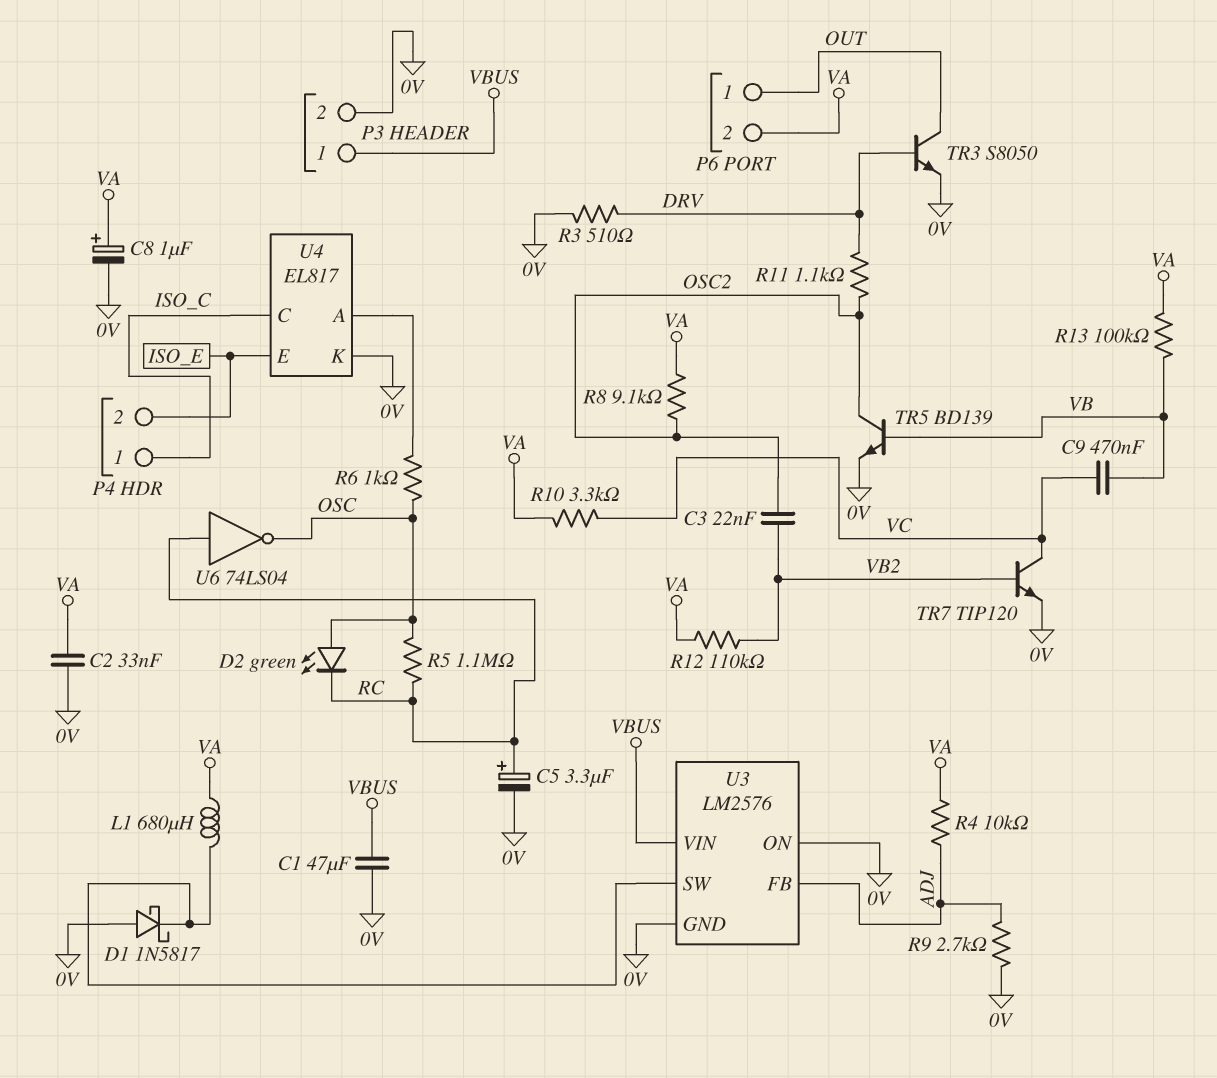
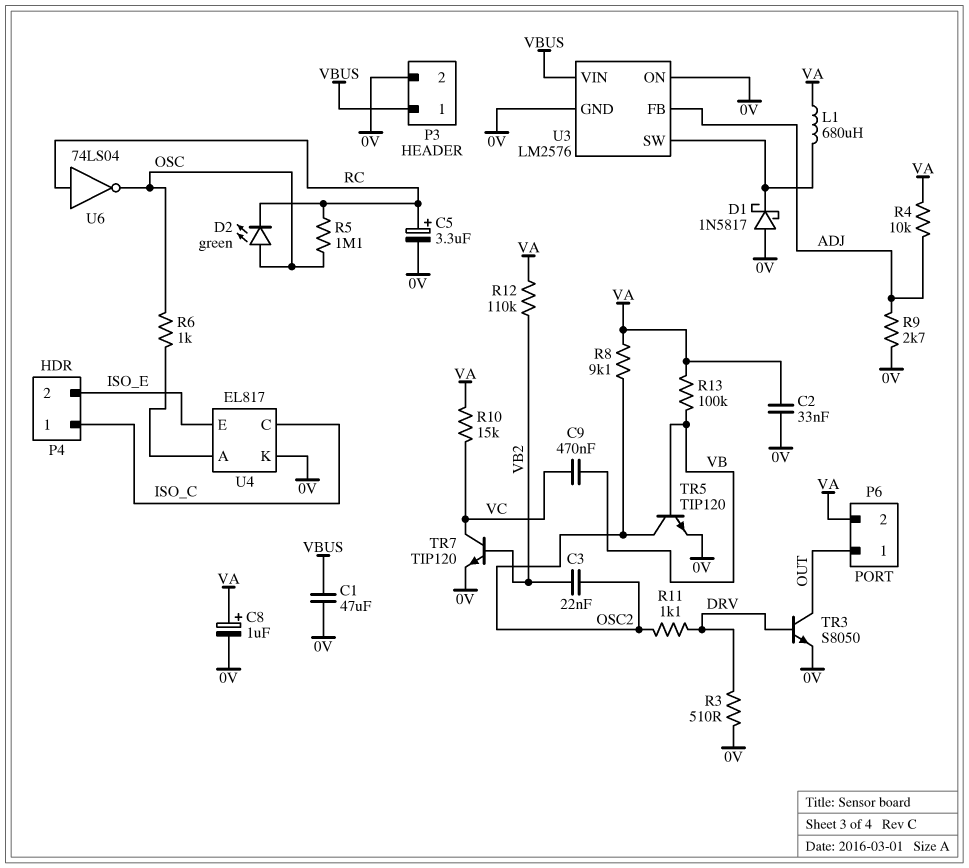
R10: 3.3k (VA, VC) -> 15k (VA, VC)
TR5: NPN BD139 (B VB, C OSC2, E 0V) -> NPN TIP120 (B VB, C OSC2, E 0V)

